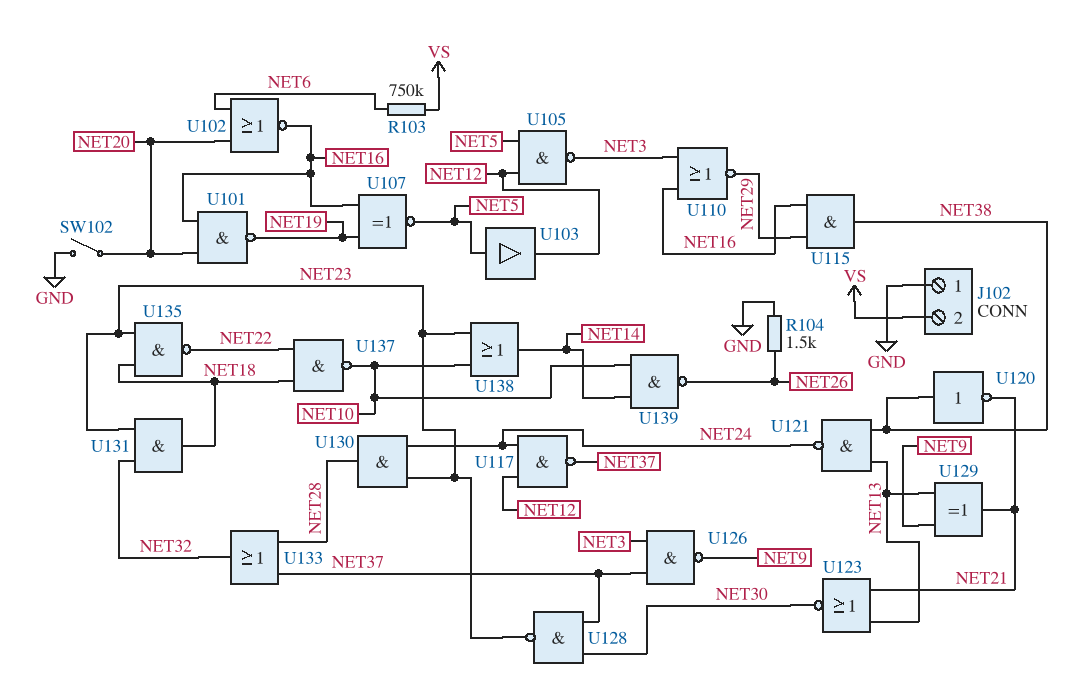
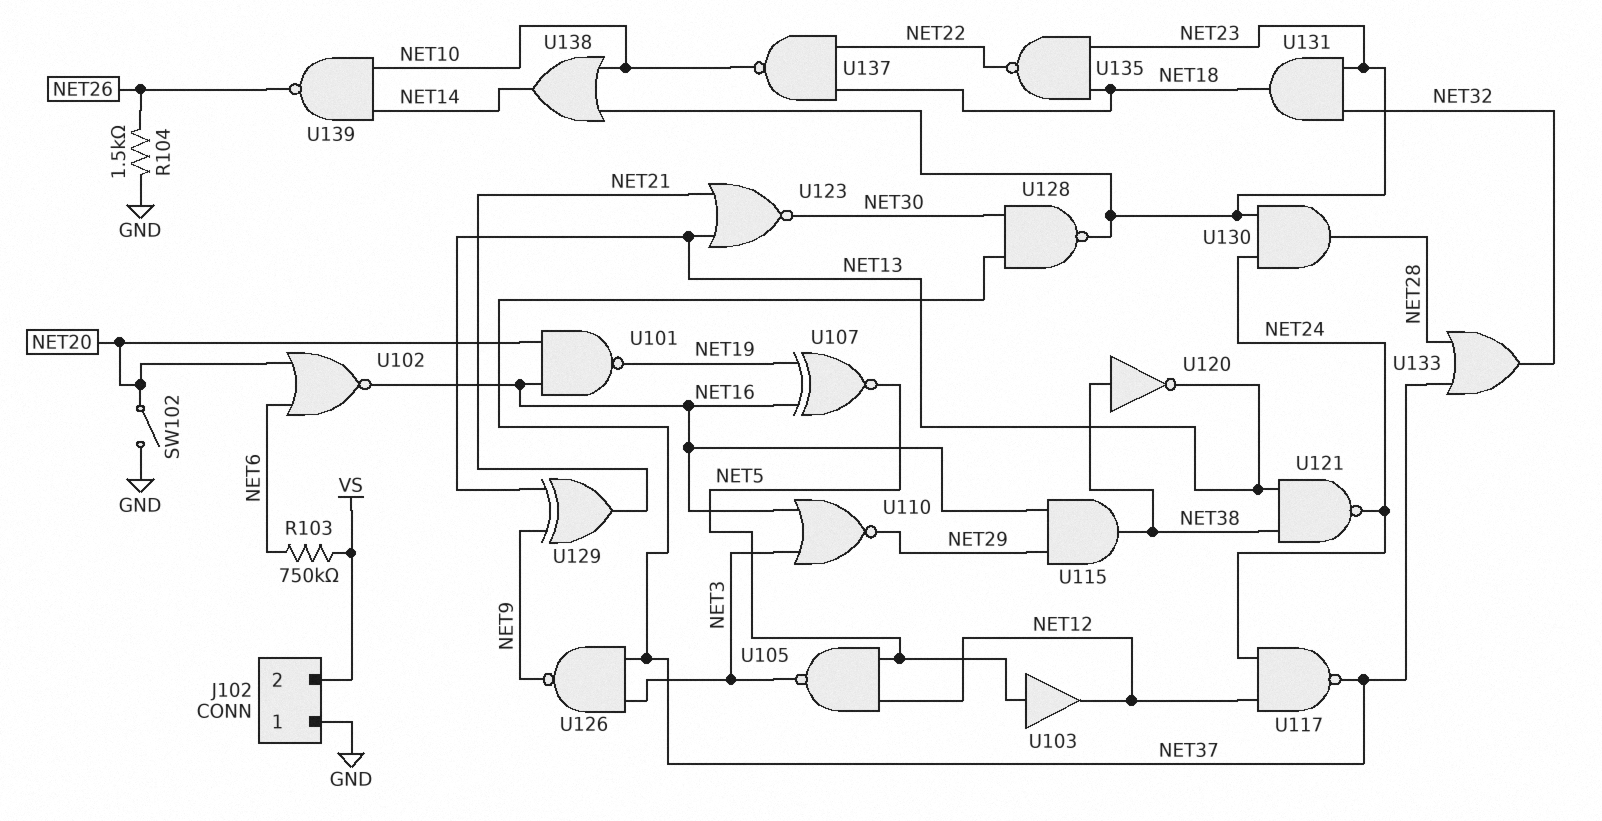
U120: NOT (in NET38, out NET21) -> NOT (in NET38, out NET13)

